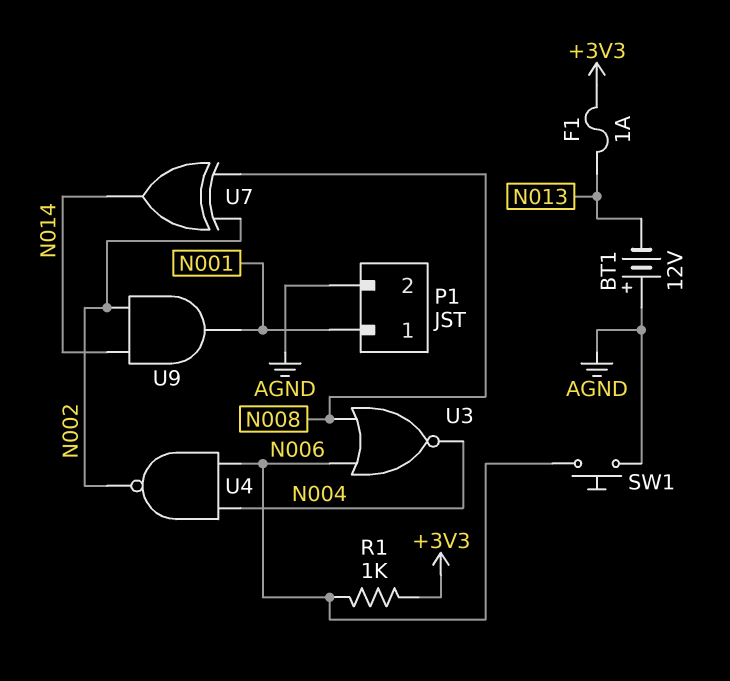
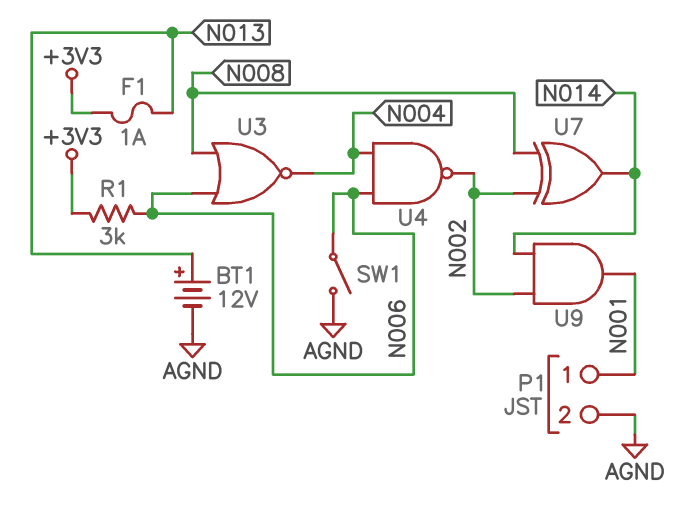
BT1: 12V (plus AGND, minus N013) -> 12V (plus N013, minus AGND)
R1: 1k (+3V3, N006) -> 3k (+3V3, N006)
SW1: button (AGND, N006) -> switch (AGND, N006)

